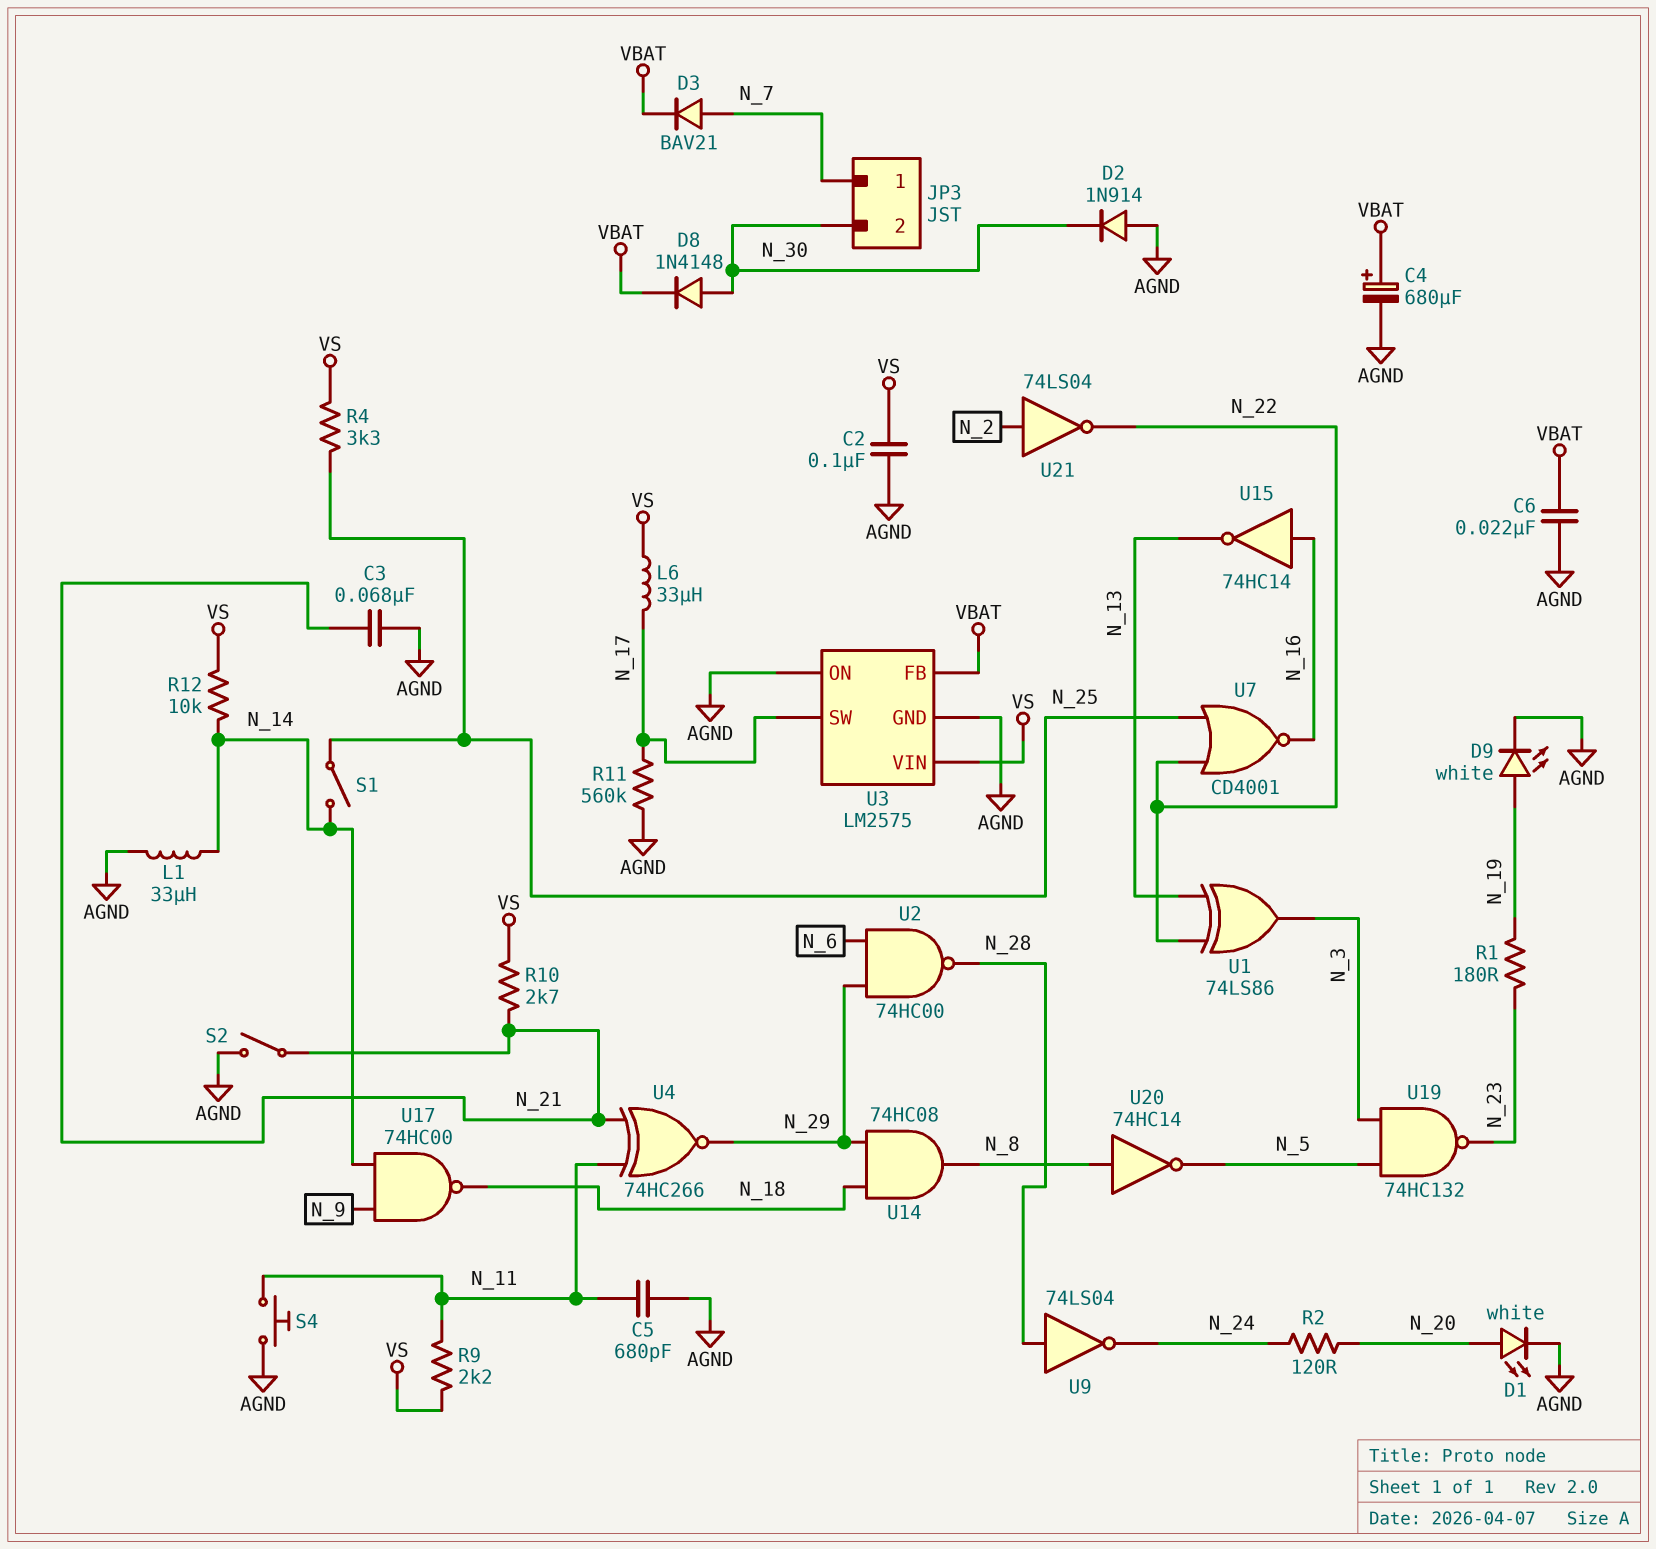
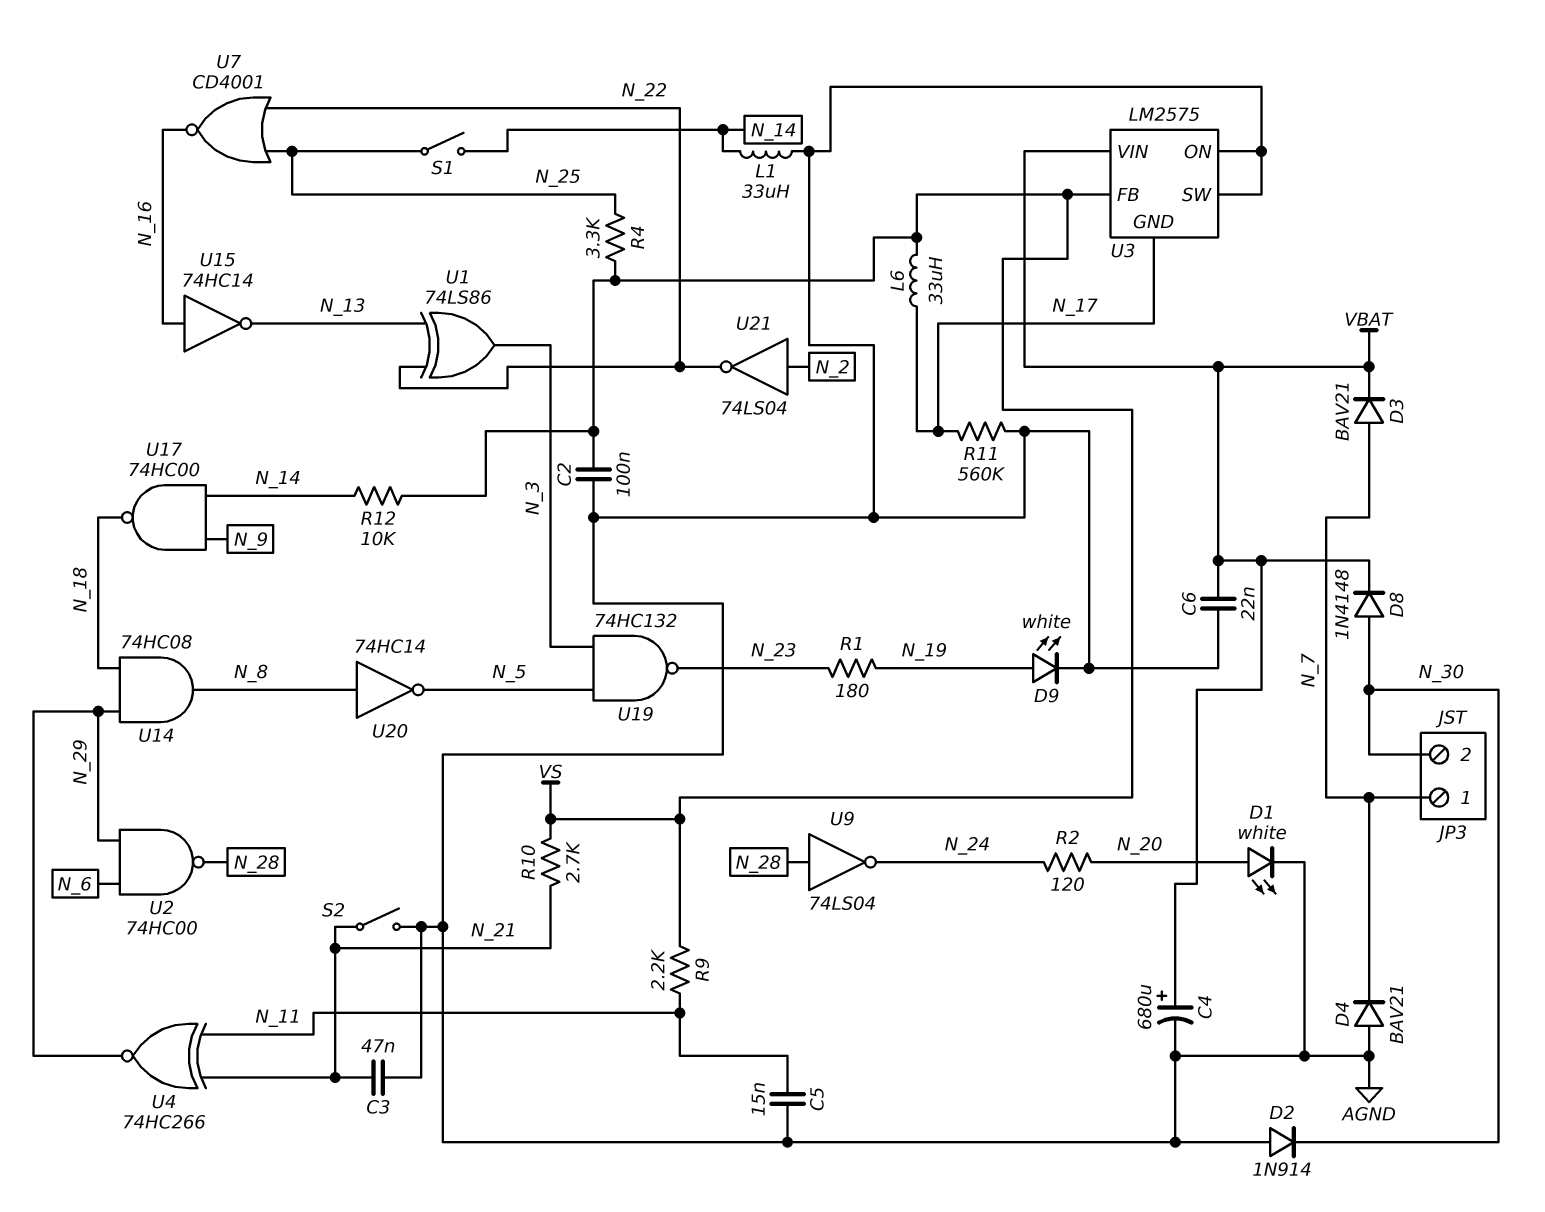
C3: 68nF (AGND, N_21) -> 47nF (AGND, N_21)
C5: 680pF (AGND, N_11) -> 15nF (AGND, N_11)
D4: none -> diode BAV21 (A AGND, K N_7)
S4: button (AGND, N_11) -> none
U3 pin FB: VBAT -> VS
U3 pin GND: AGND -> N_17
U3 pin SW: N_17 -> AGND
U3 pin VIN: VS -> VBAT

